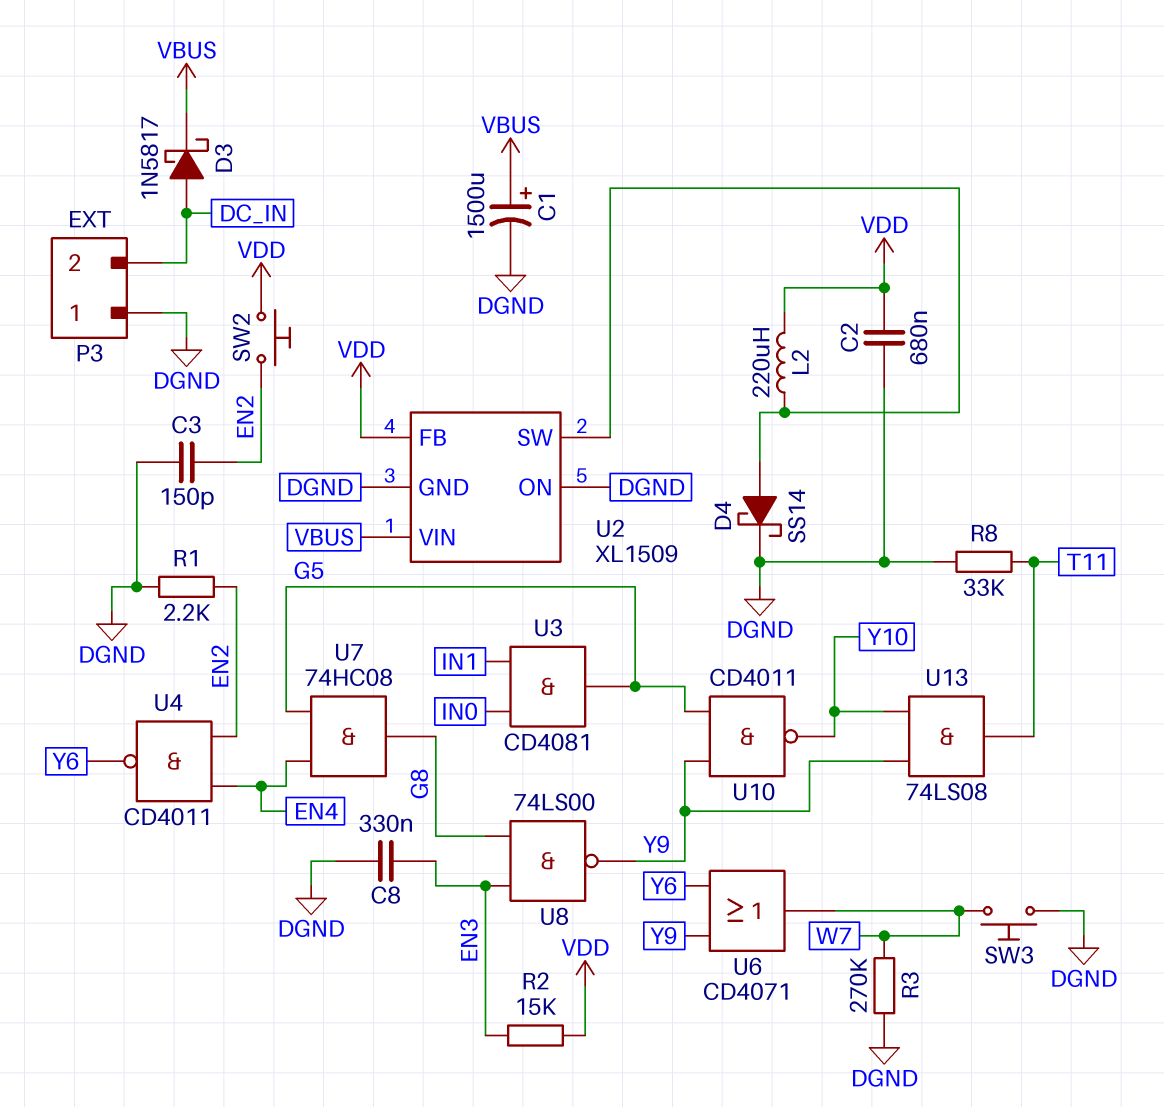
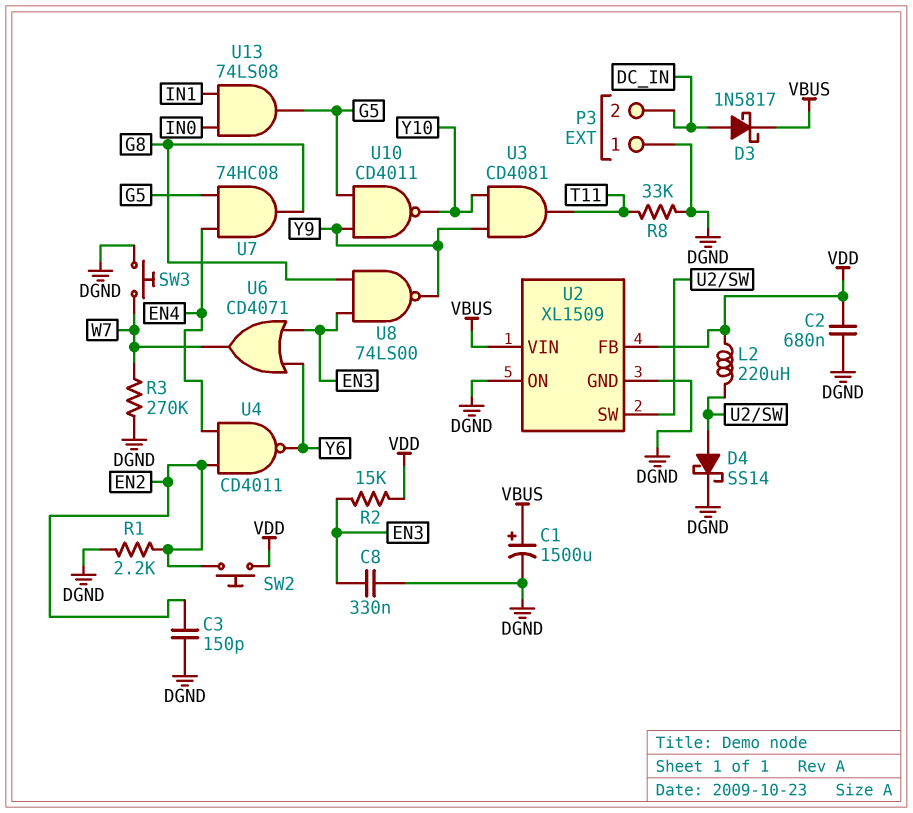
U3: AND CD4081 (in IN0, in IN1, out G5) -> AND CD4081 (in Y9, in Y10, out T11)
U6: OR CD4071 (in Y6, in Y9, out W7) -> OR CD4071 (in EN3, in Y6, out W7)
U13: AND 74LS08 (in Y9, in Y10, out T11) -> AND 74LS08 (in IN0, in IN1, out G5)

